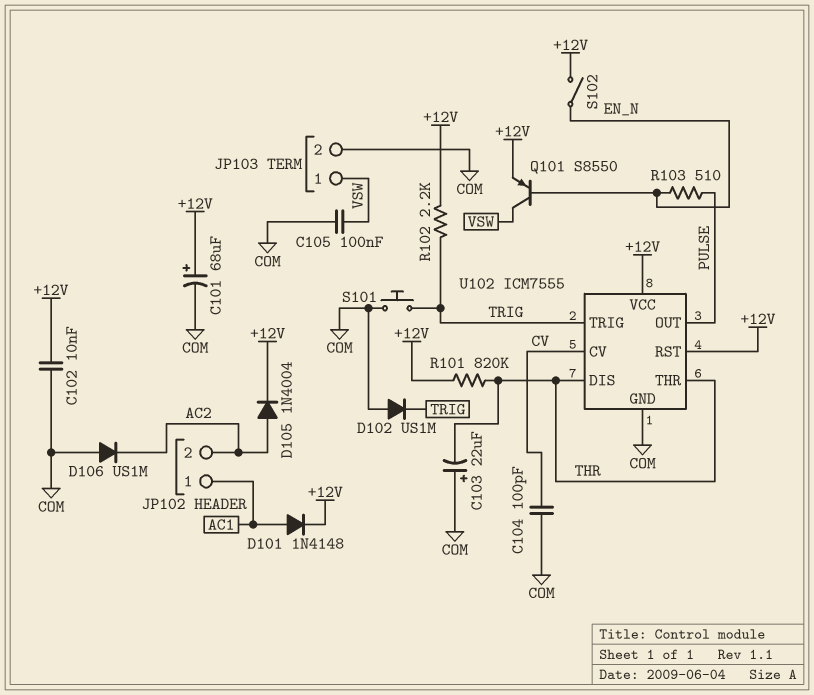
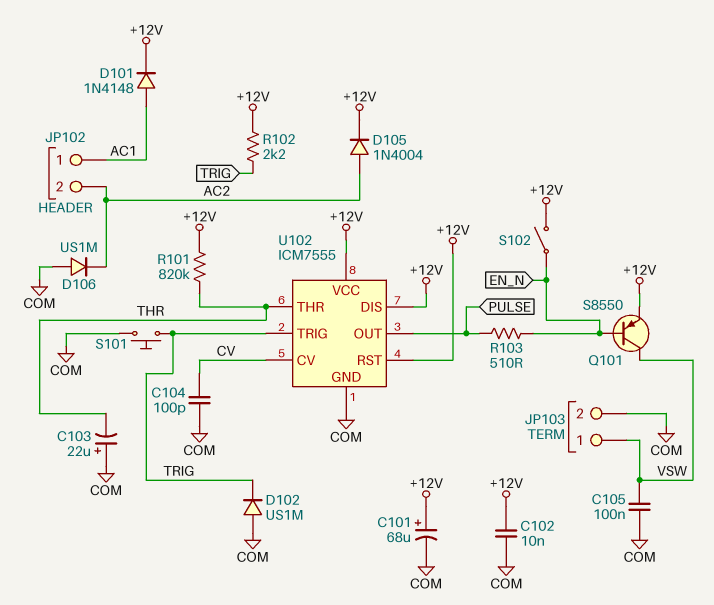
U102 pin DIS: THR -> +12V

